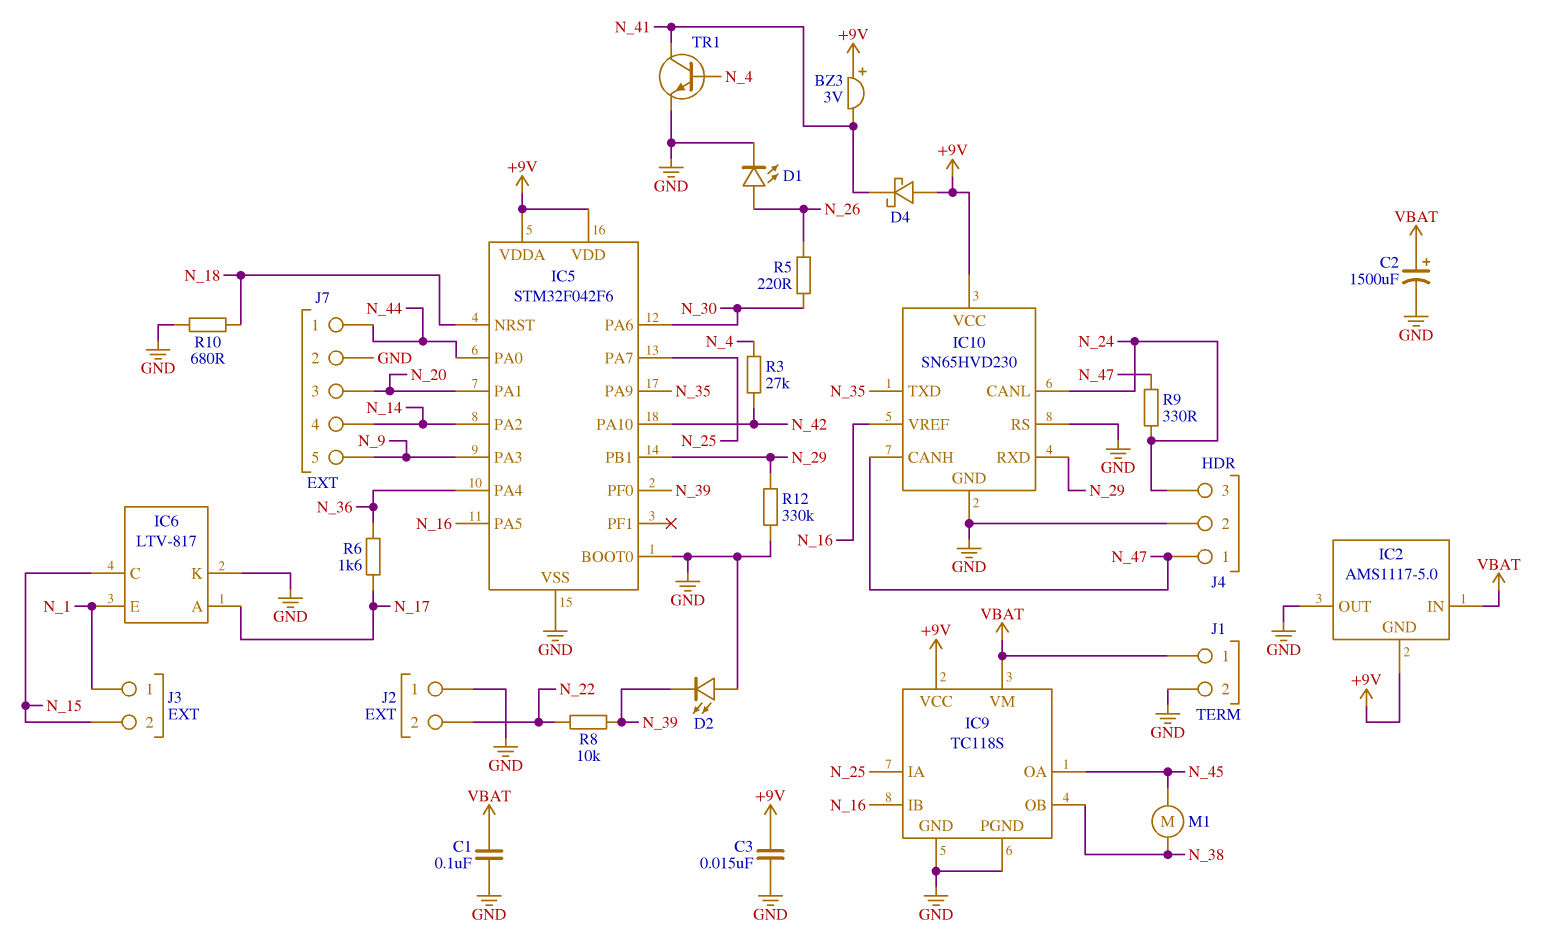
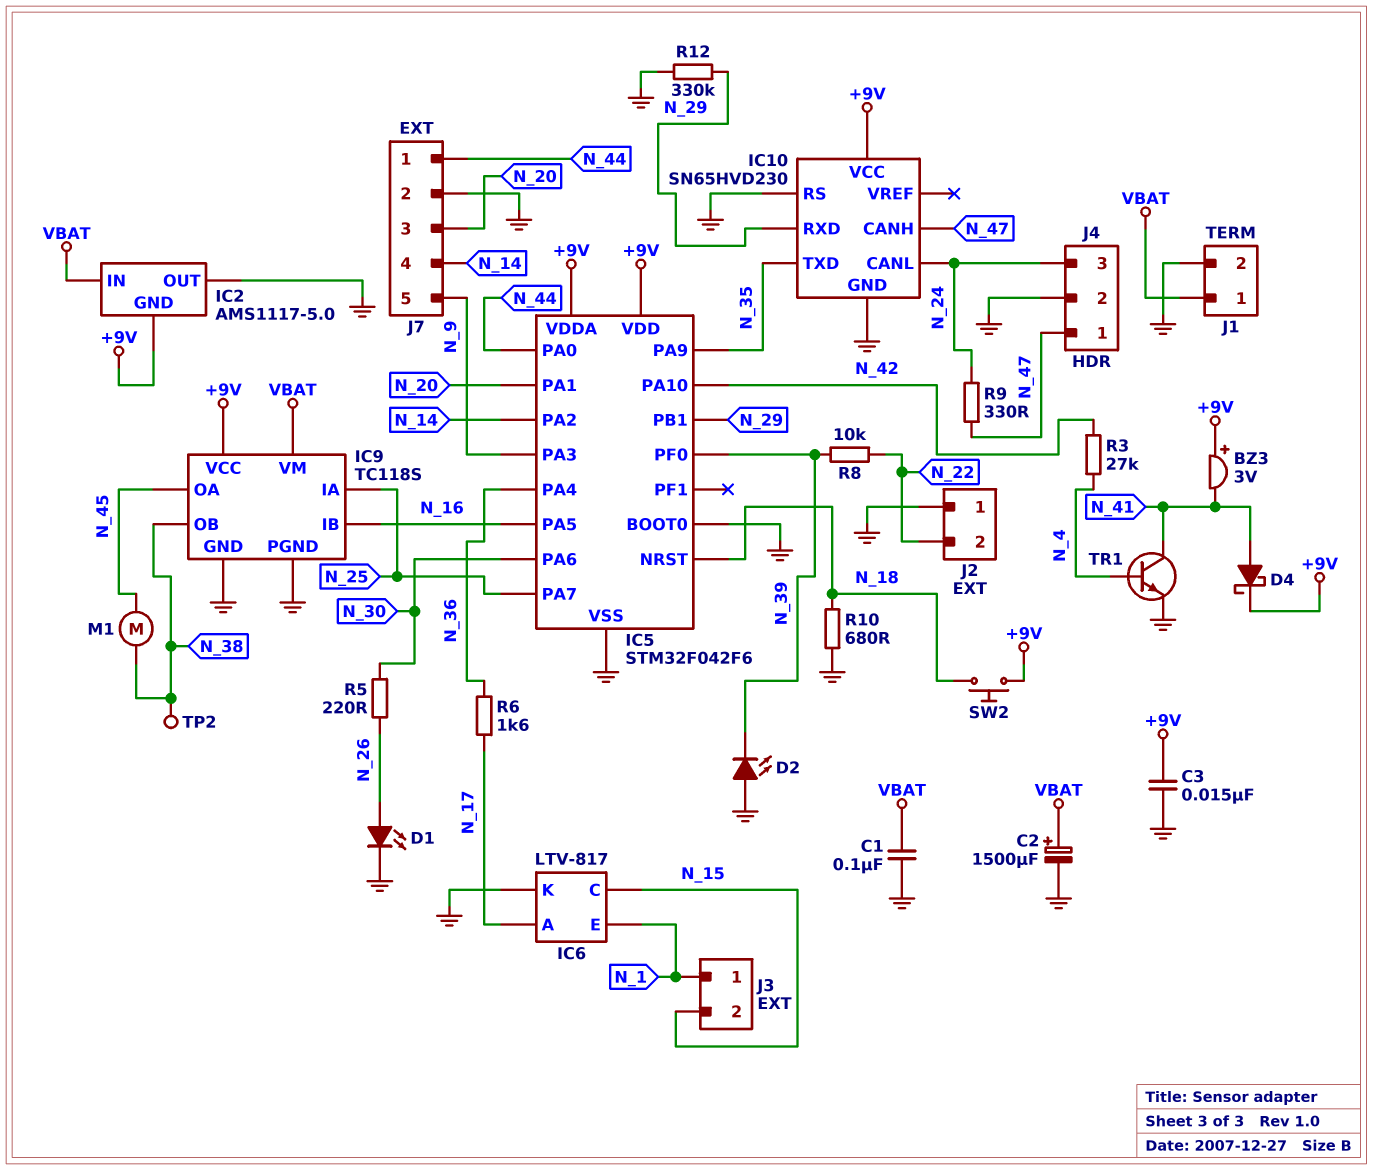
D4: schottky (A +9V, K N_41) -> schottky (A N_41, K +9V)
IC10 pin VREF: N_16 -> none
SW2: none -> button (+9V, N_18)
TP2: none -> test point (N_38)

